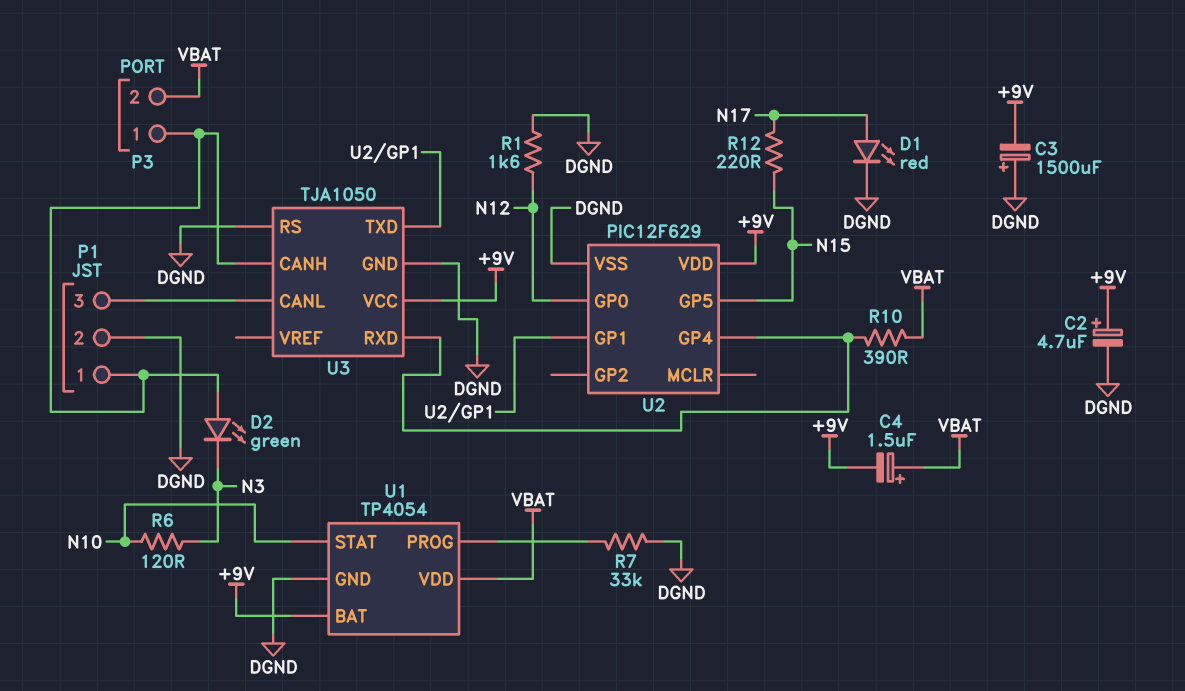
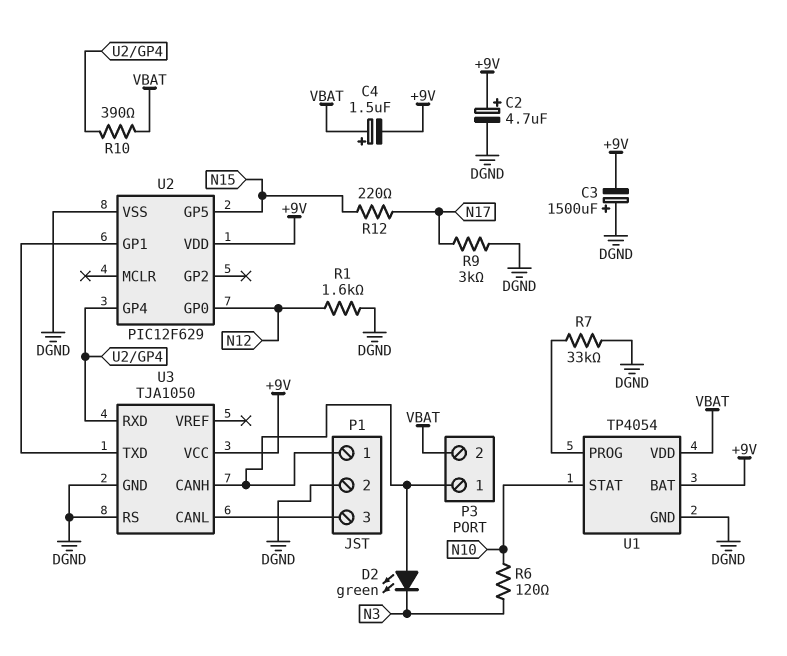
D1: LED red (A N17, K DGND) -> none
R9: none -> 3k (DGND, N17)

